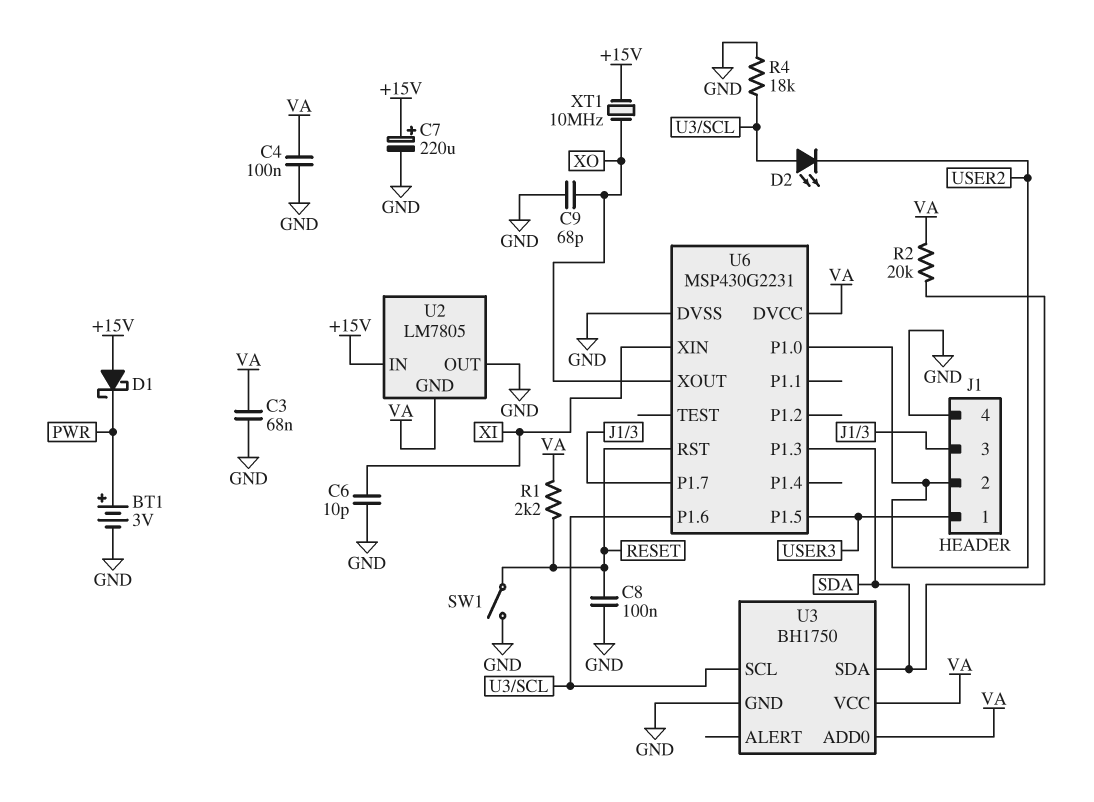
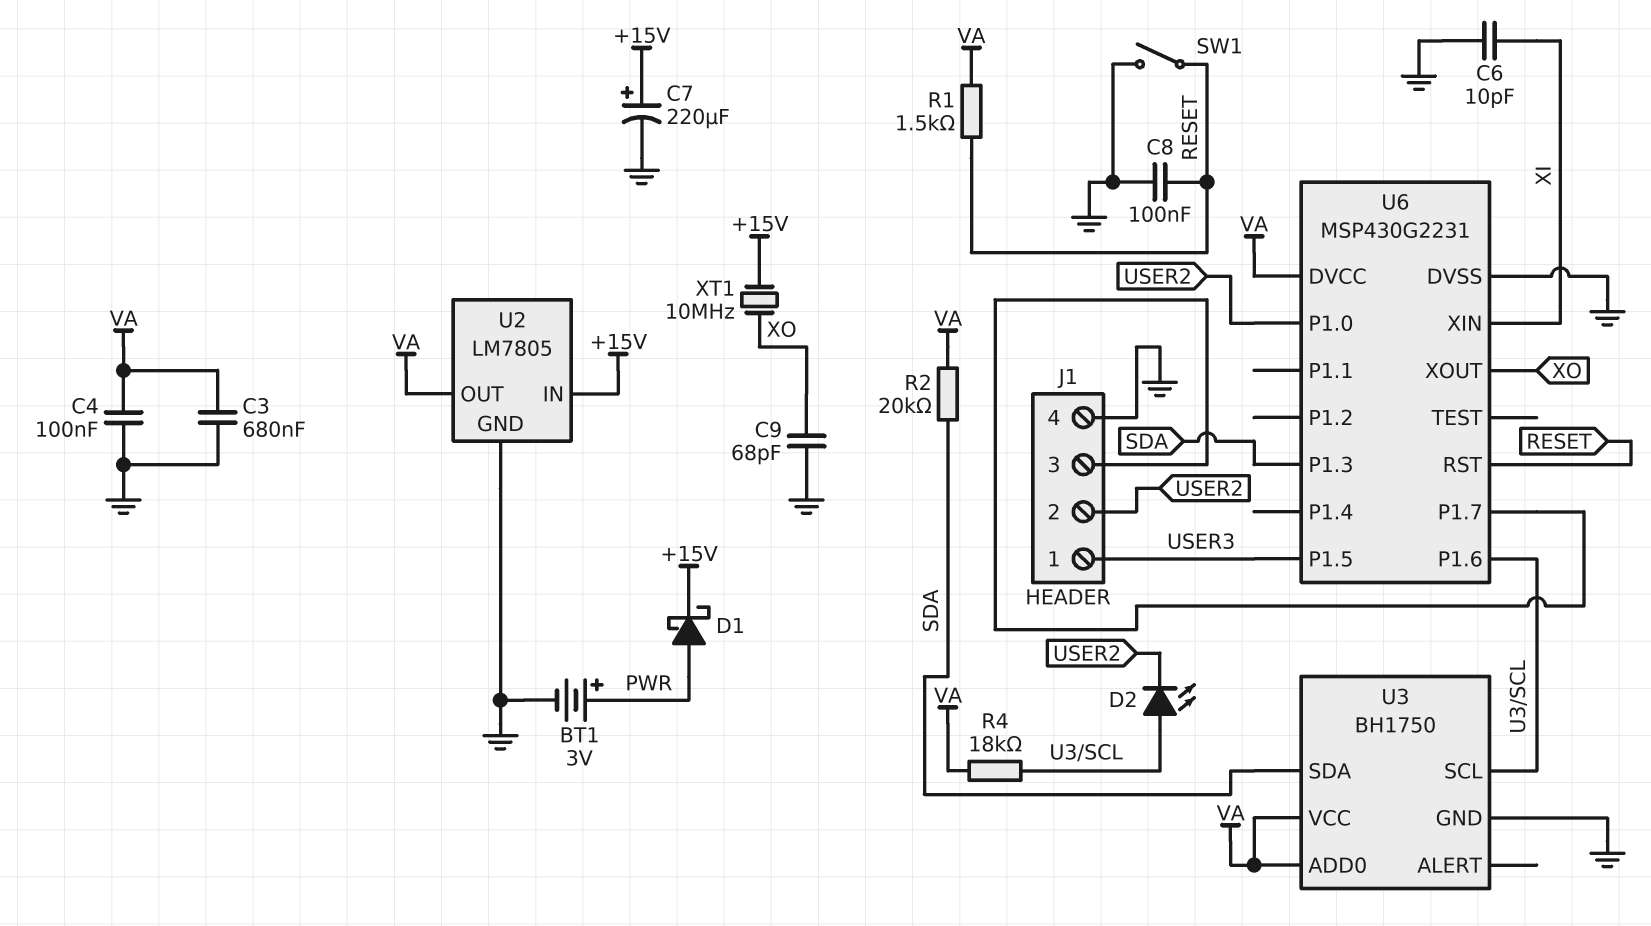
C3: 68nF (GND, VA) -> 680nF (GND, VA)
D1: schottky (A +15V, K PWR) -> schottky (A PWR, K +15V)
R1: 2.2k (RESET, VA) -> 1.5k (RESET, VA)
R4: 18k (GND, U3/SCL) -> 18k (U3/SCL, VA)
U2 pin GND: VA -> GND
U2 pin OUT: GND -> VA

